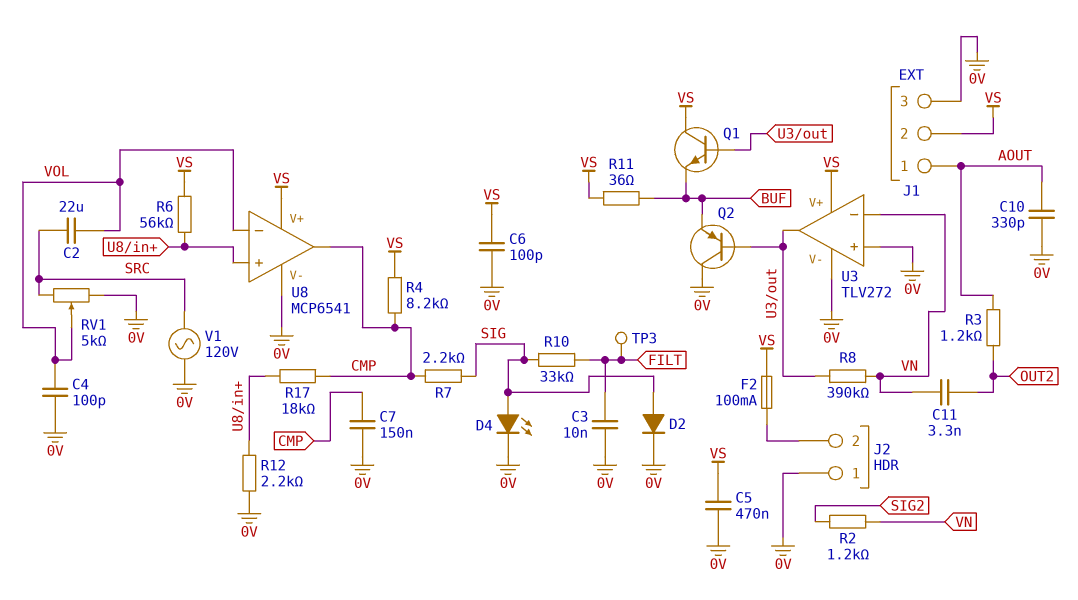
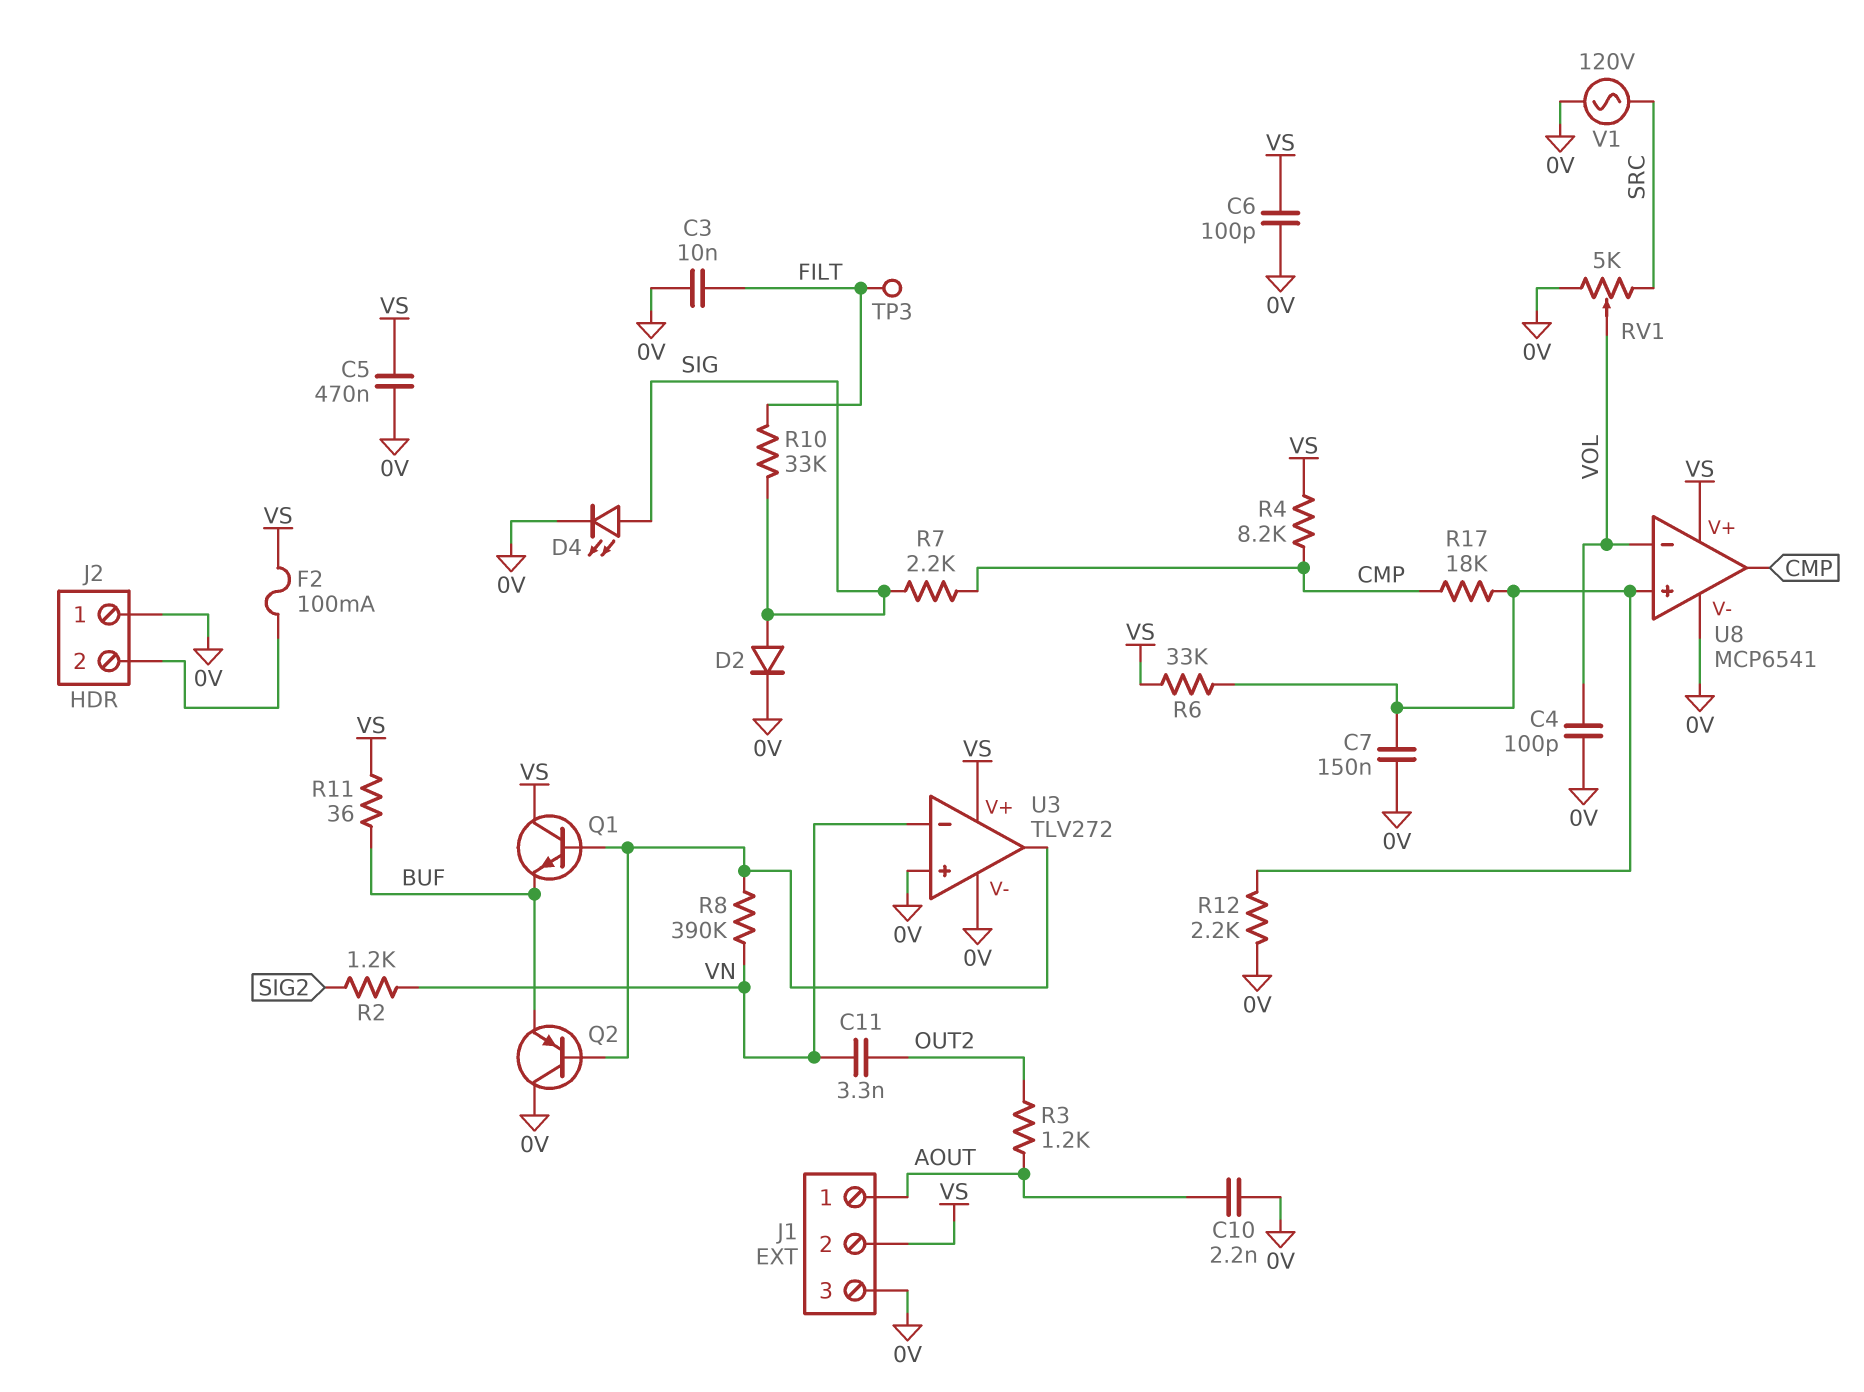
C2: 22uF (SRC, VOL) -> none
C7: 150nF (0V, CMP) -> 150nF (0V, U8/in+)
C10: 330pF (0V, AOUT) -> 2.2nF (0V, AOUT)
R6: 56k (U8/in+, VS) -> 33k (U8/in+, VS)

